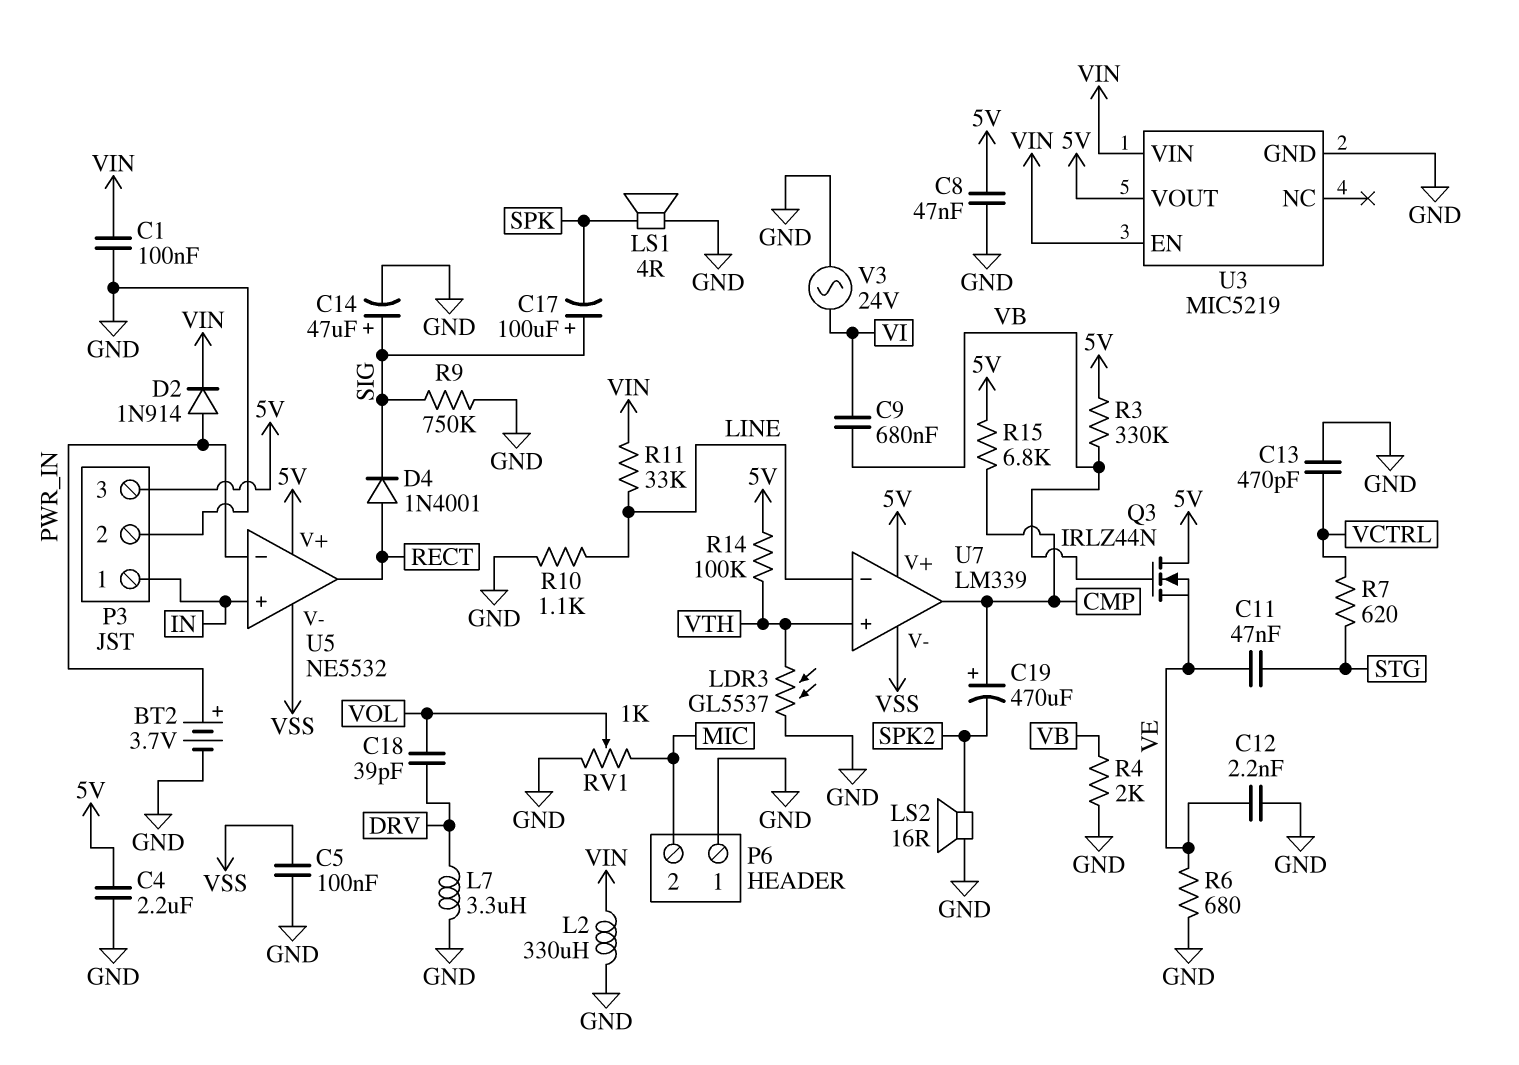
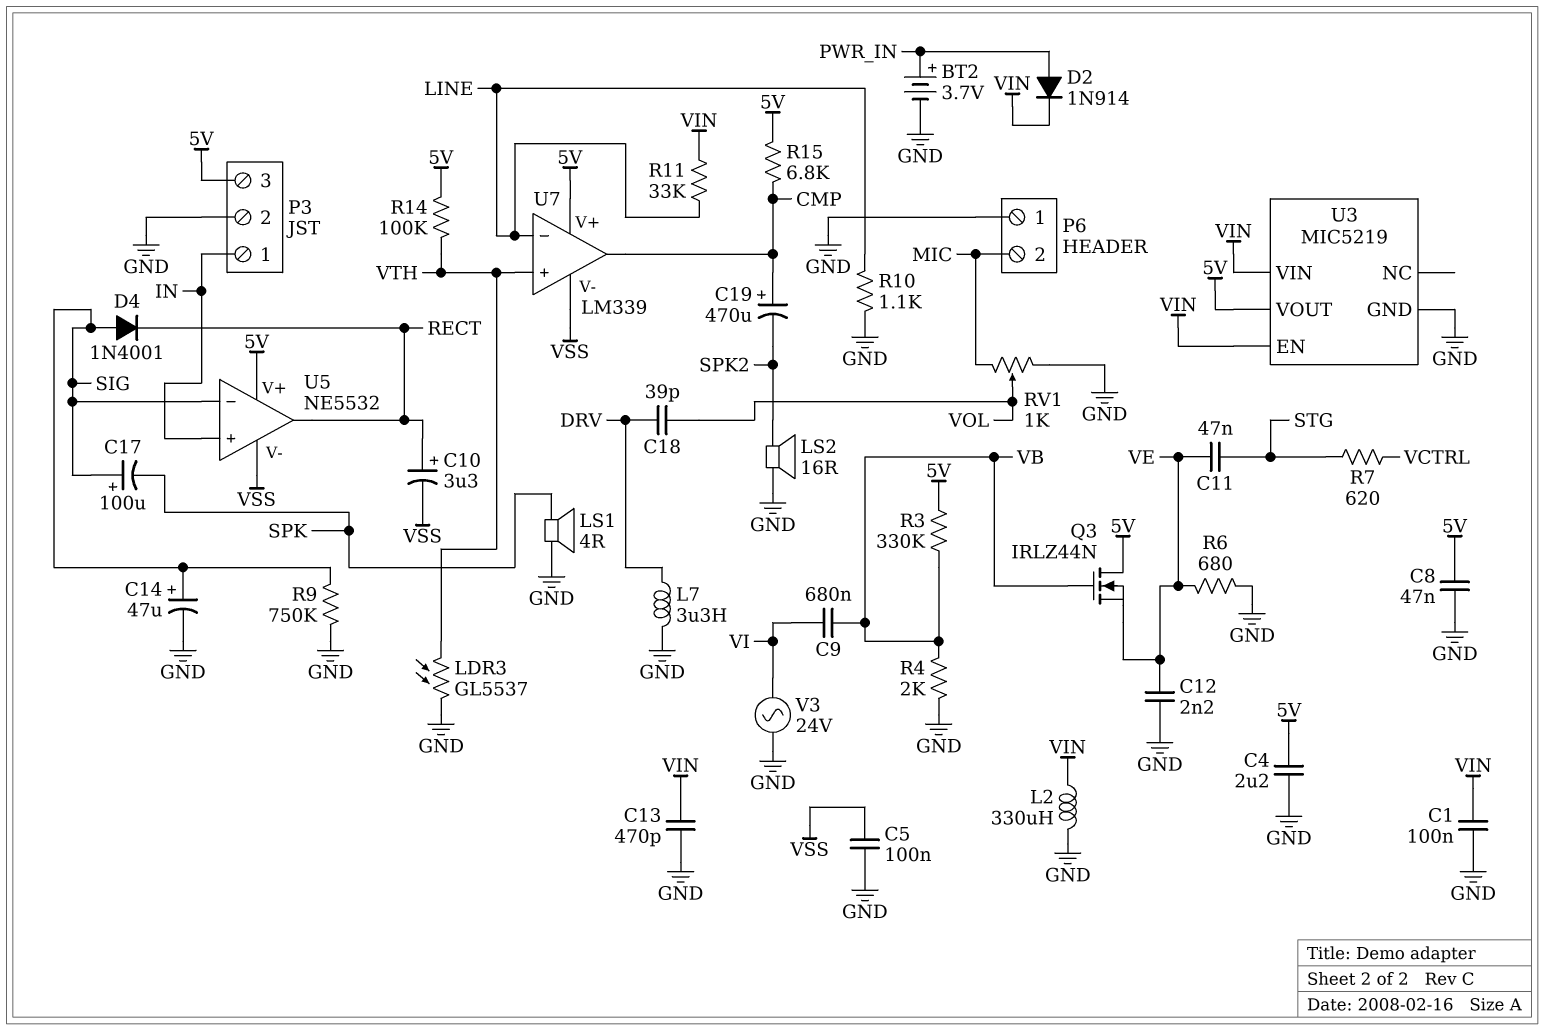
C10: none -> 3.3uF (plus RECT, minus VSS)
C13: 470pF (GND, VCTRL) -> 470pF (GND, VIN)
D4: diode 1N4001 (A RECT, K SIG) -> diode 1N4001 (A SIG, K RECT)
U5 pin in-: PWR_IN -> SIG

